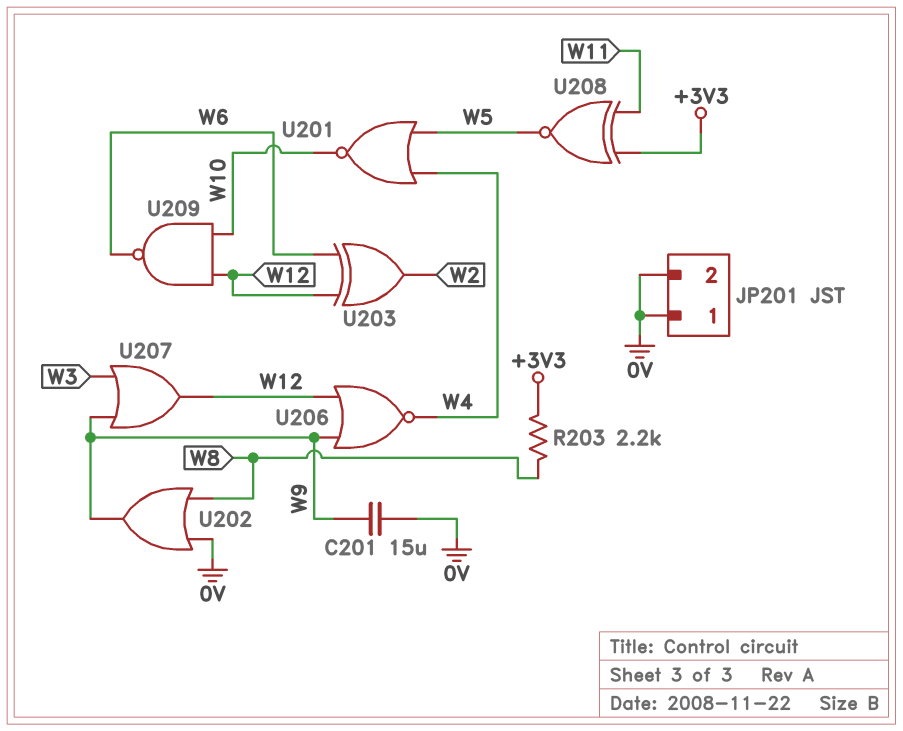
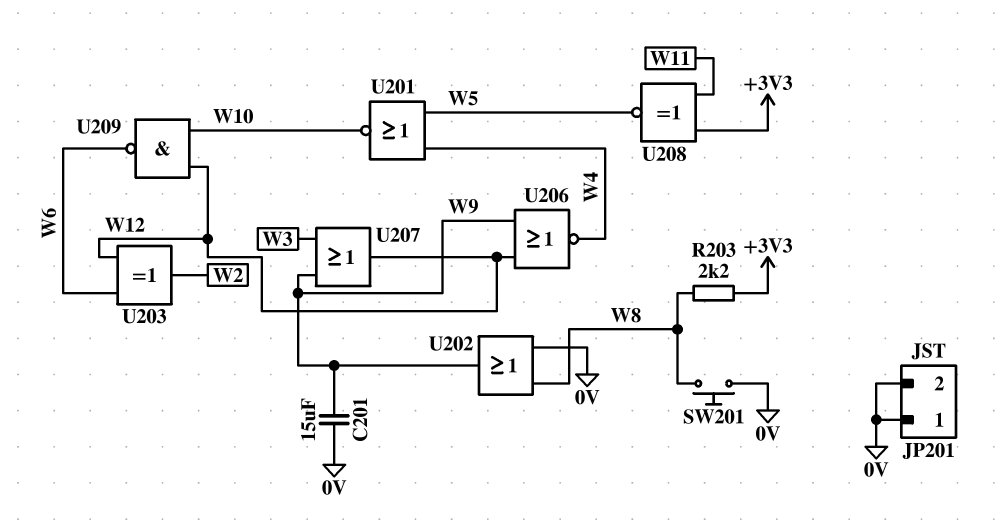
SW201: none -> button (0V, W8)

